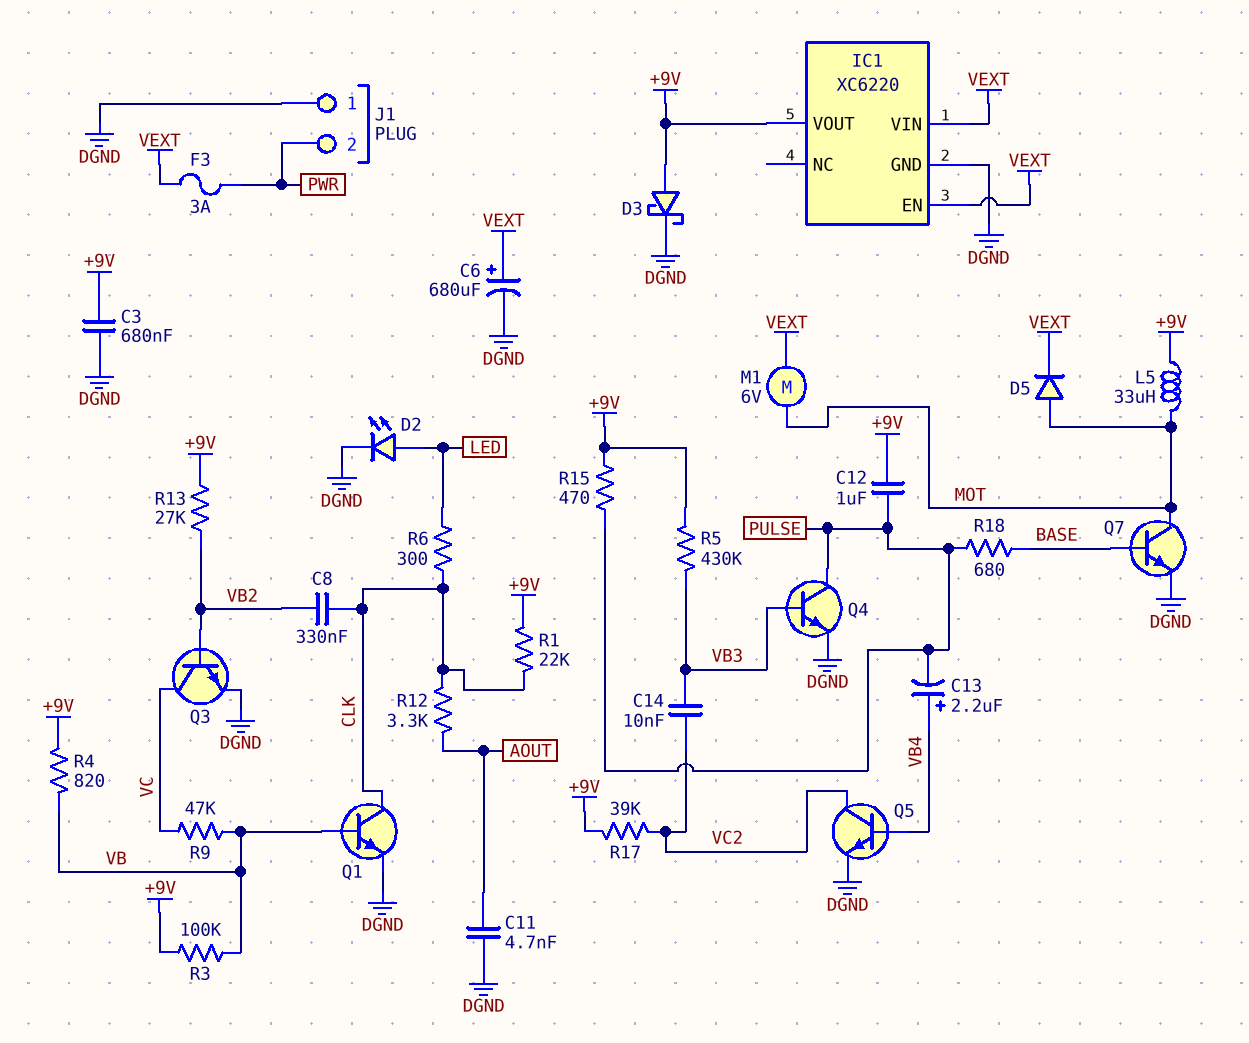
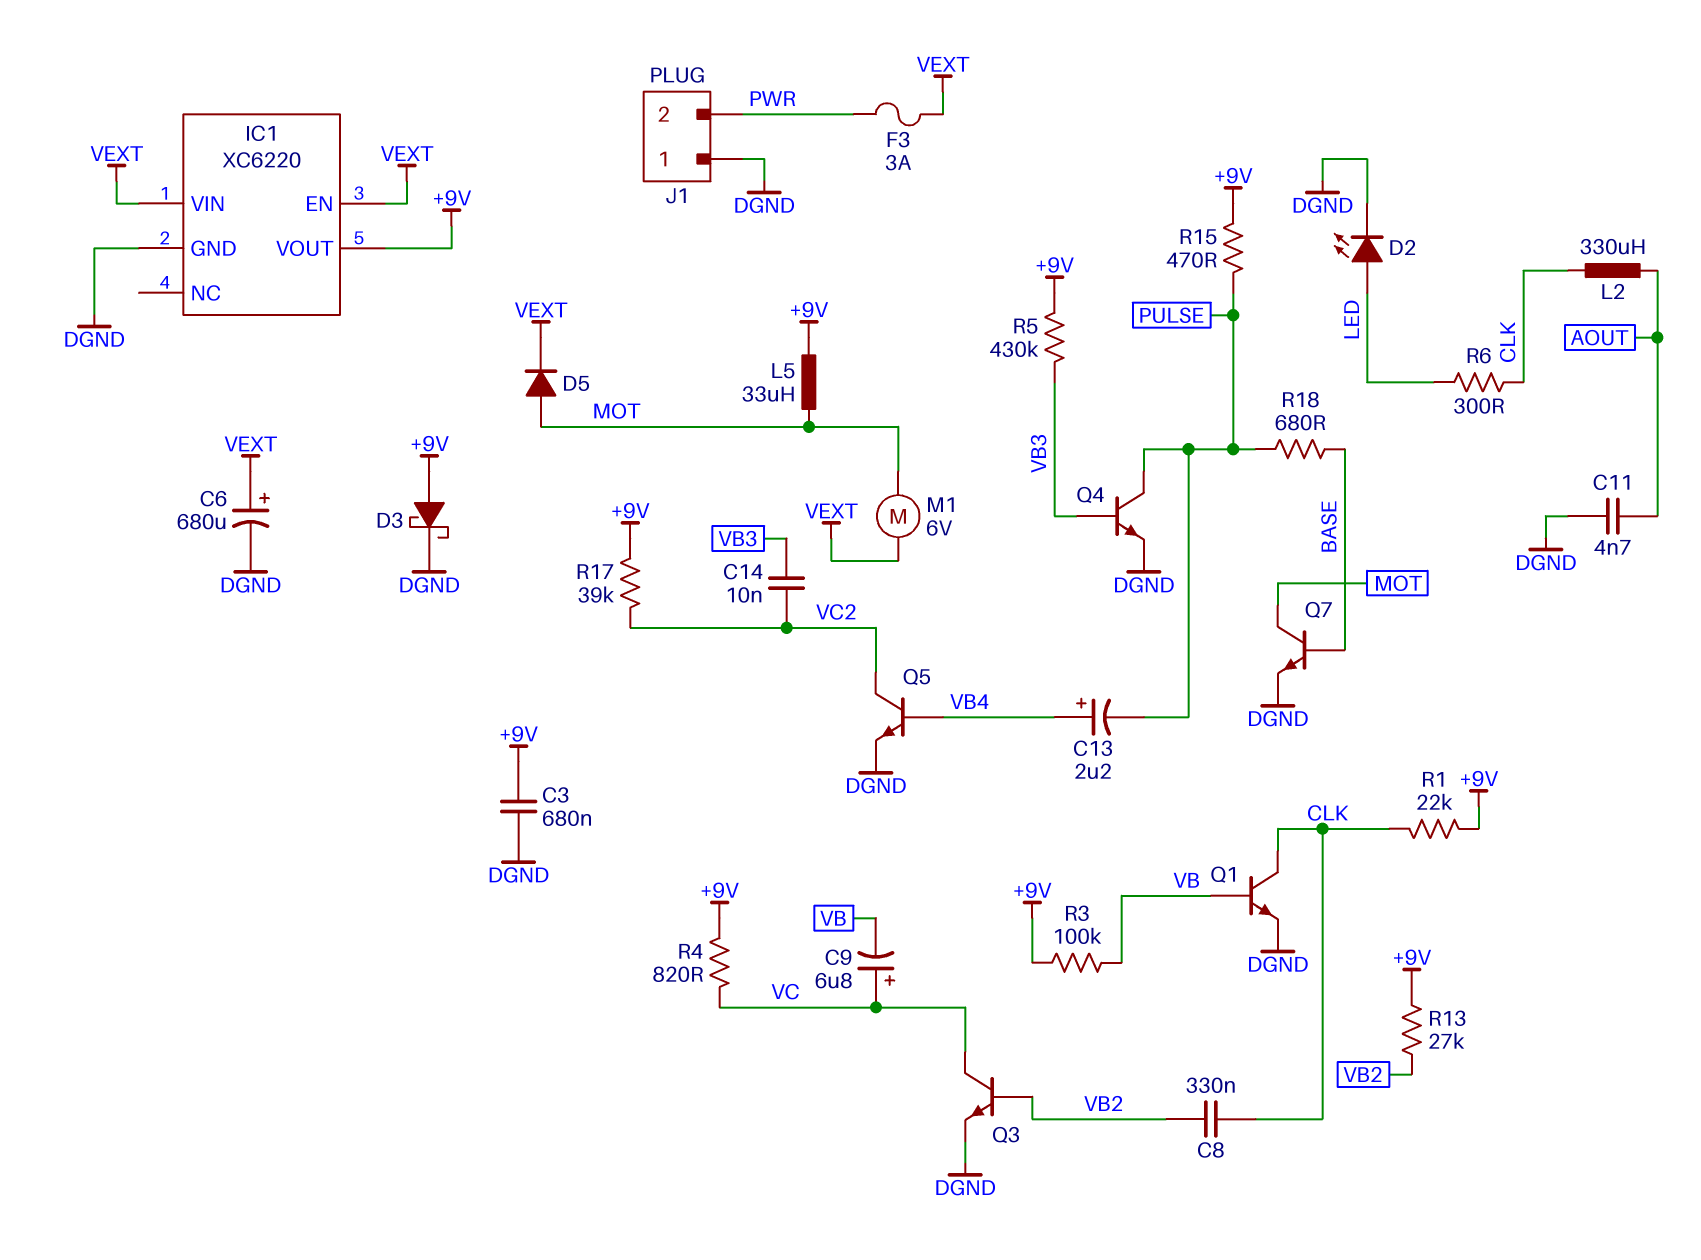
C9: none -> 6.8uF (plus VC, minus VB)
C12: 1uF (+9V, PULSE) -> none
L2: none -> 330uH (AOUT, CLK)
R4: 820 (+9V, VB) -> 820 (+9V, VC)
R9: 47k (VB, VC) -> none
R12: 3.3k (AOUT, CLK) -> none

